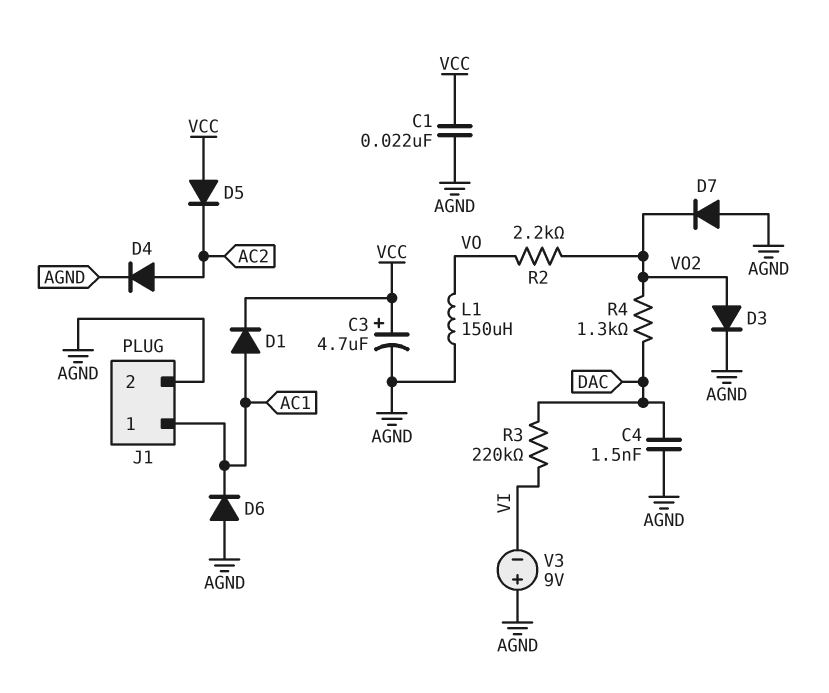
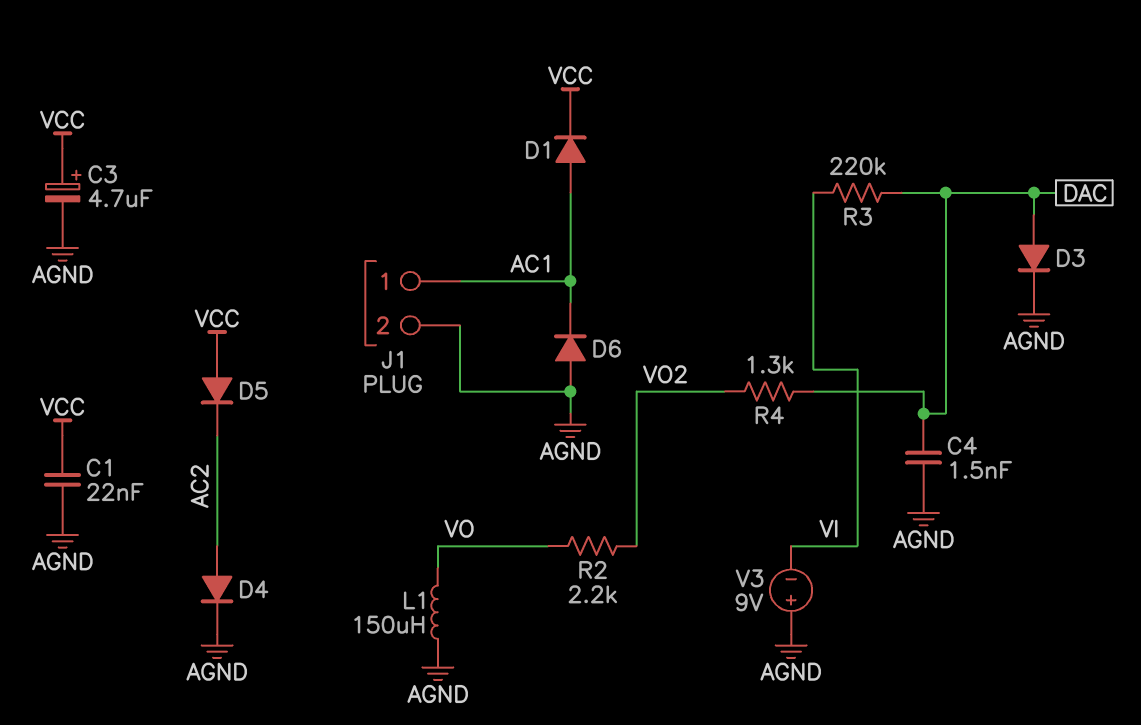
D3: diode (A VO2, K AGND) -> diode (A DAC, K AGND)
D7: diode (A AGND, K VO2) -> none

